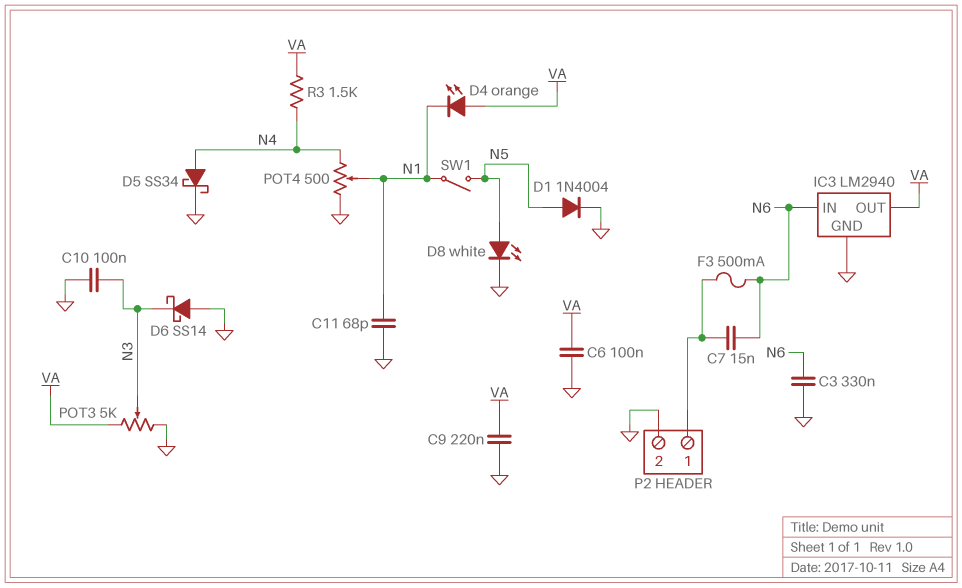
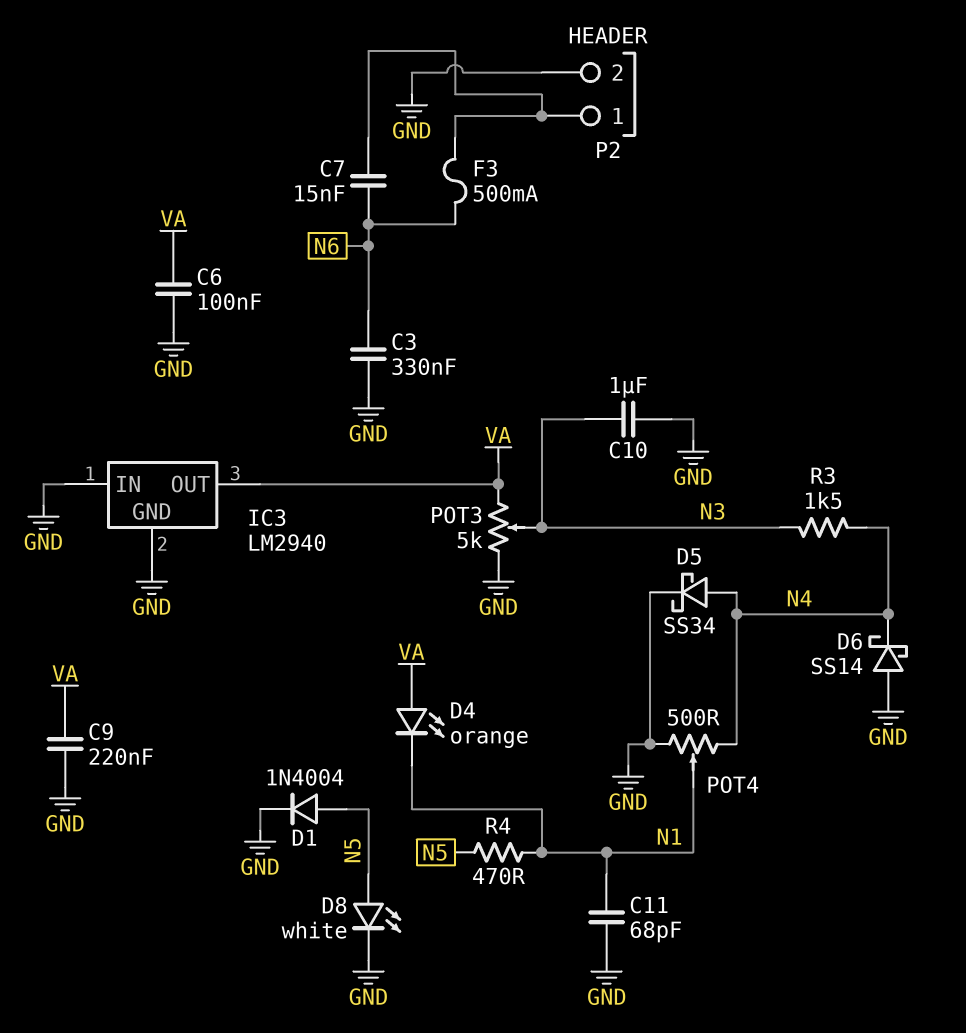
C10: 100nF (GND, N3) -> 1uF (GND, N3)
D6: schottky SS14 (A GND, K N3) -> schottky SS14 (A GND, K N4)
IC3 pin IN: N6 -> GND
R3: 1.5k (N4, VA) -> 1.5k (N3, N4)
R4: none -> 470 (N1, N5)
SW1: switch (N1, N5) -> none

